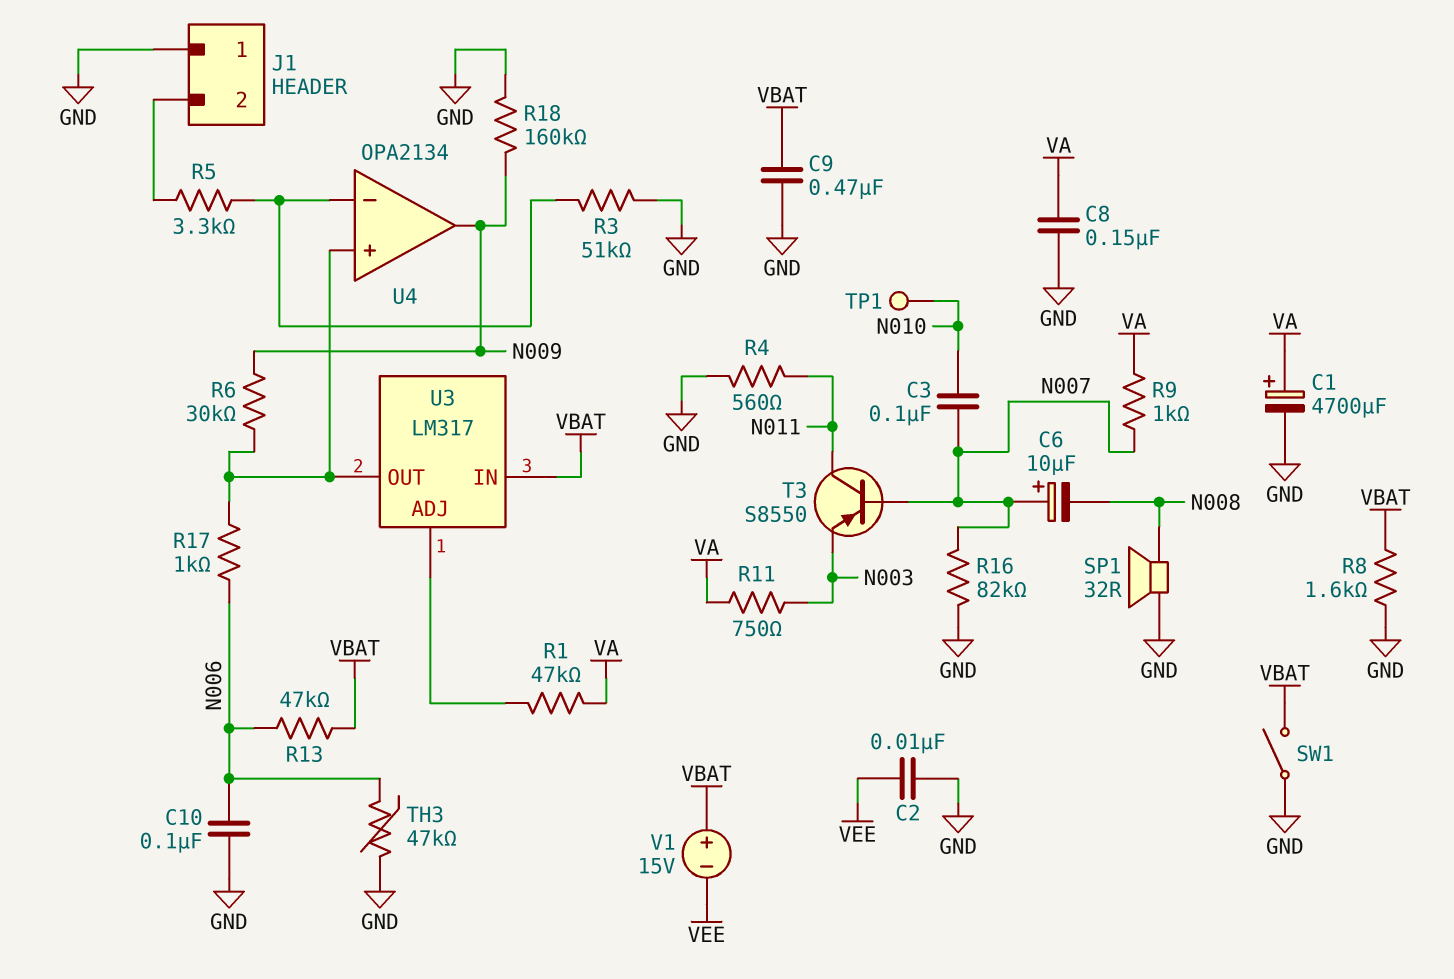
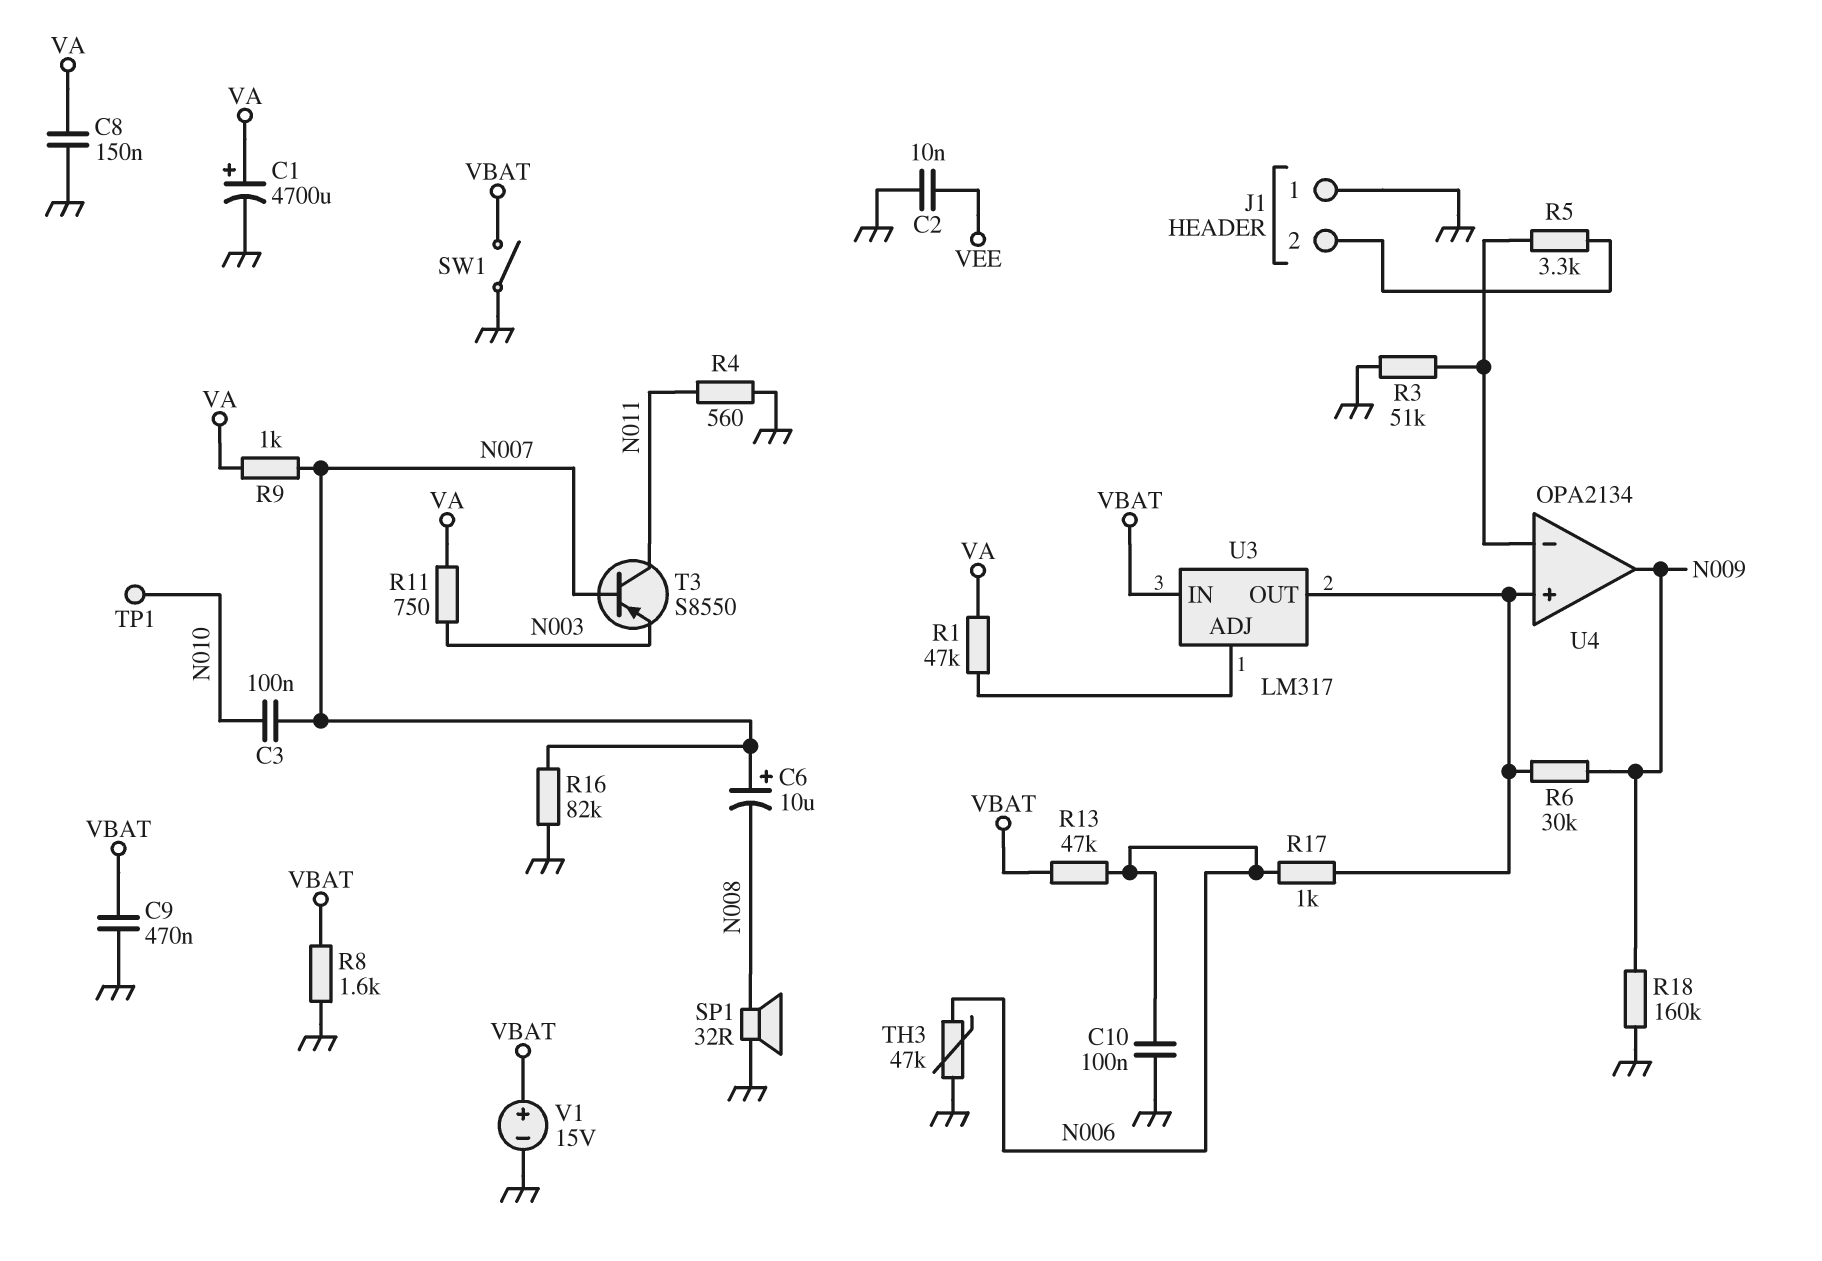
V1: 15V (plus VBAT, minus VEE) -> 15V (plus VBAT, minus GND)

